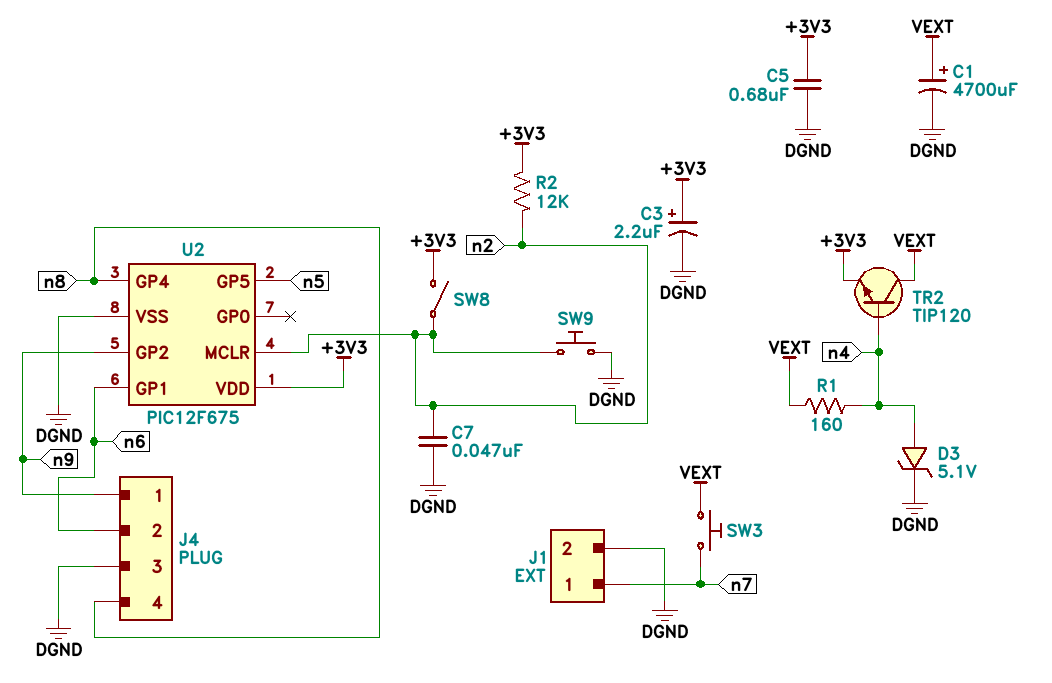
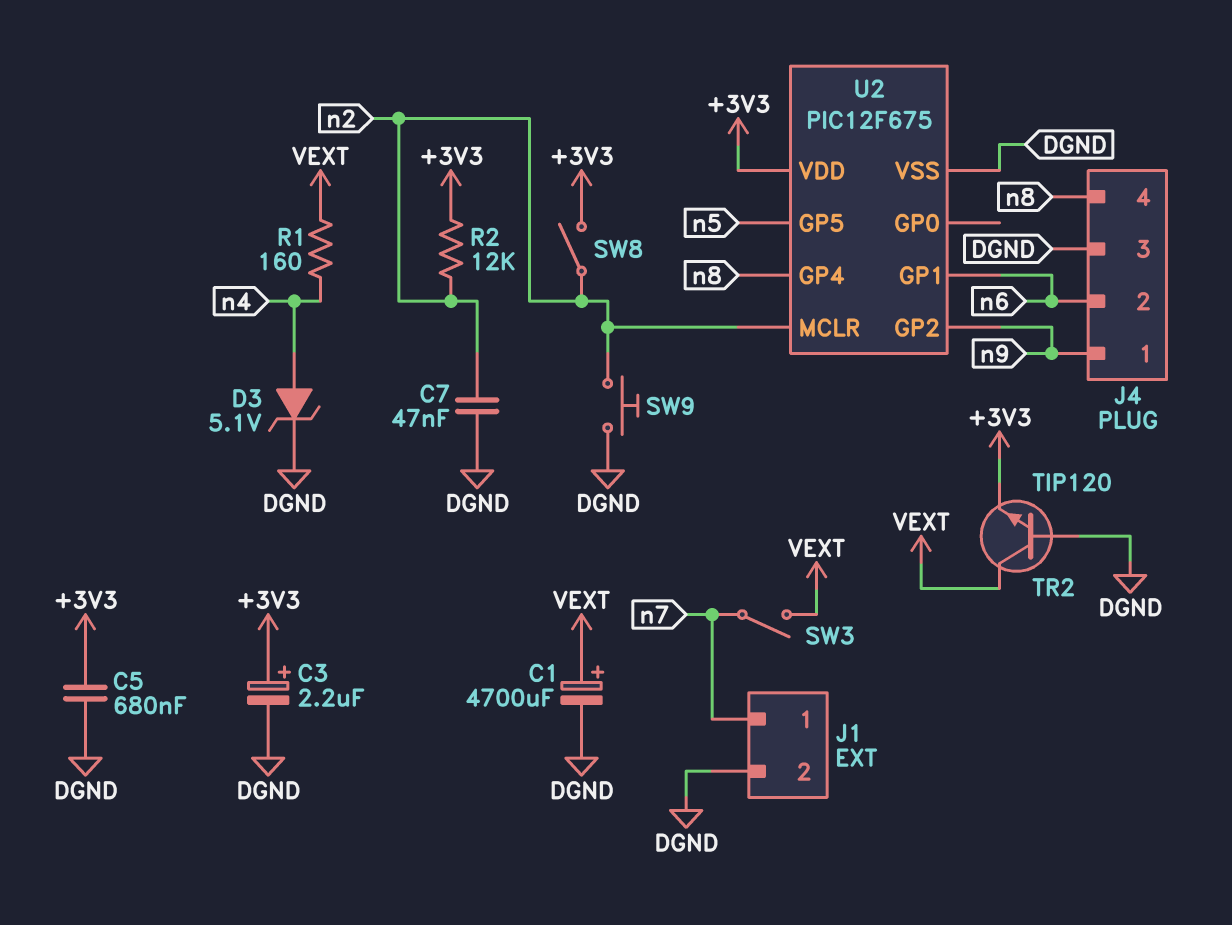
SW3: button (VEXT, n7) -> switch (VEXT, n7)
TR2: NPN TIP120 (B n4, C VEXT, E +3V3) -> NPN TIP120 (B DGND, C VEXT, E +3V3)

